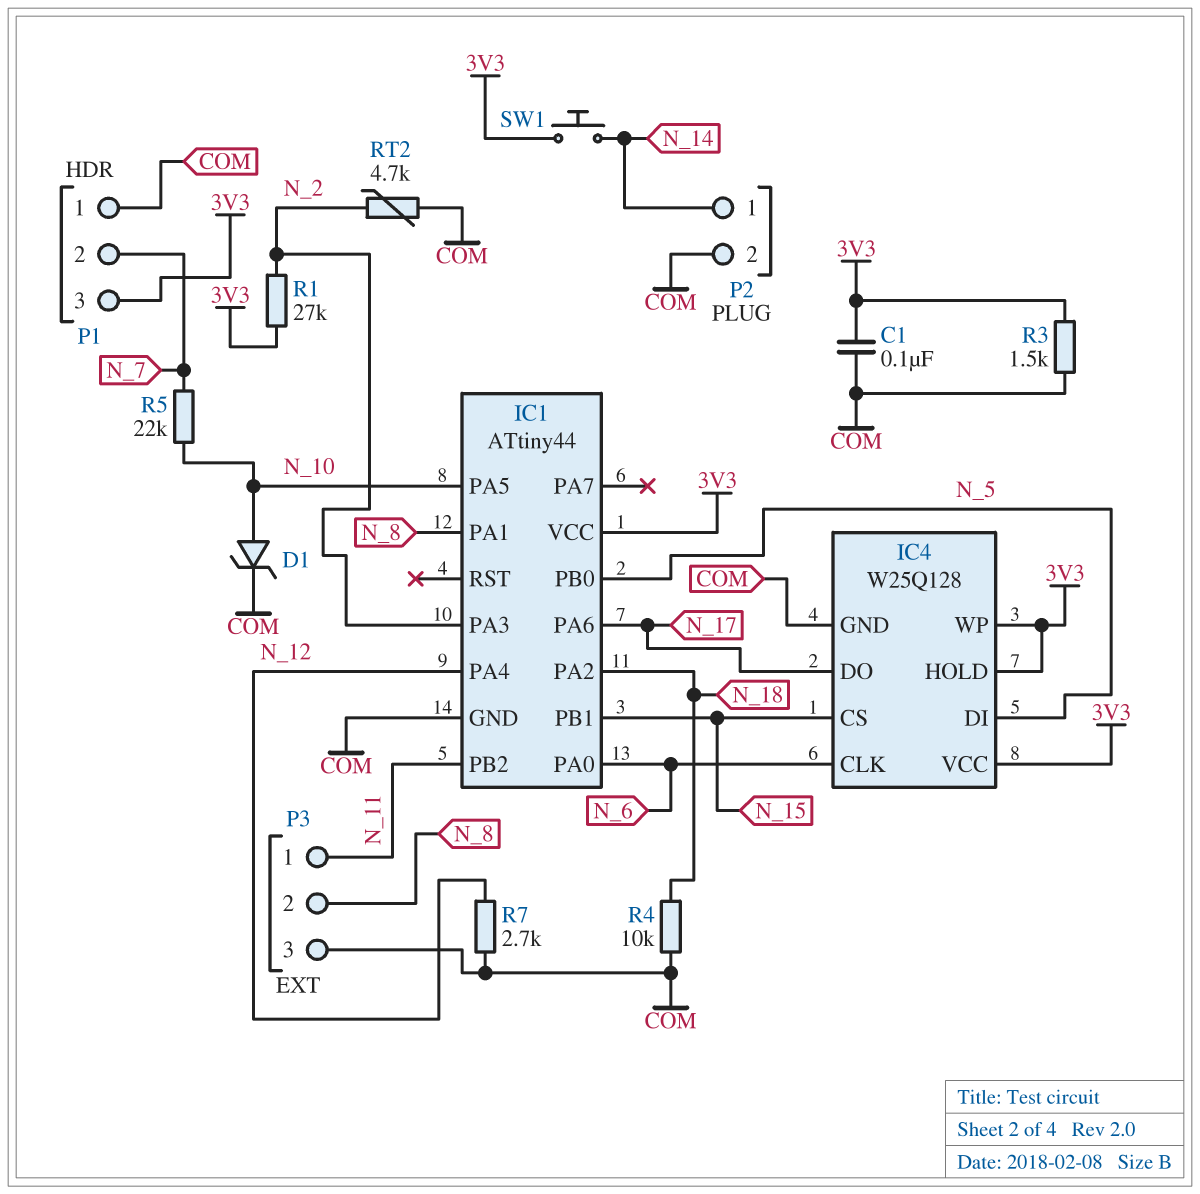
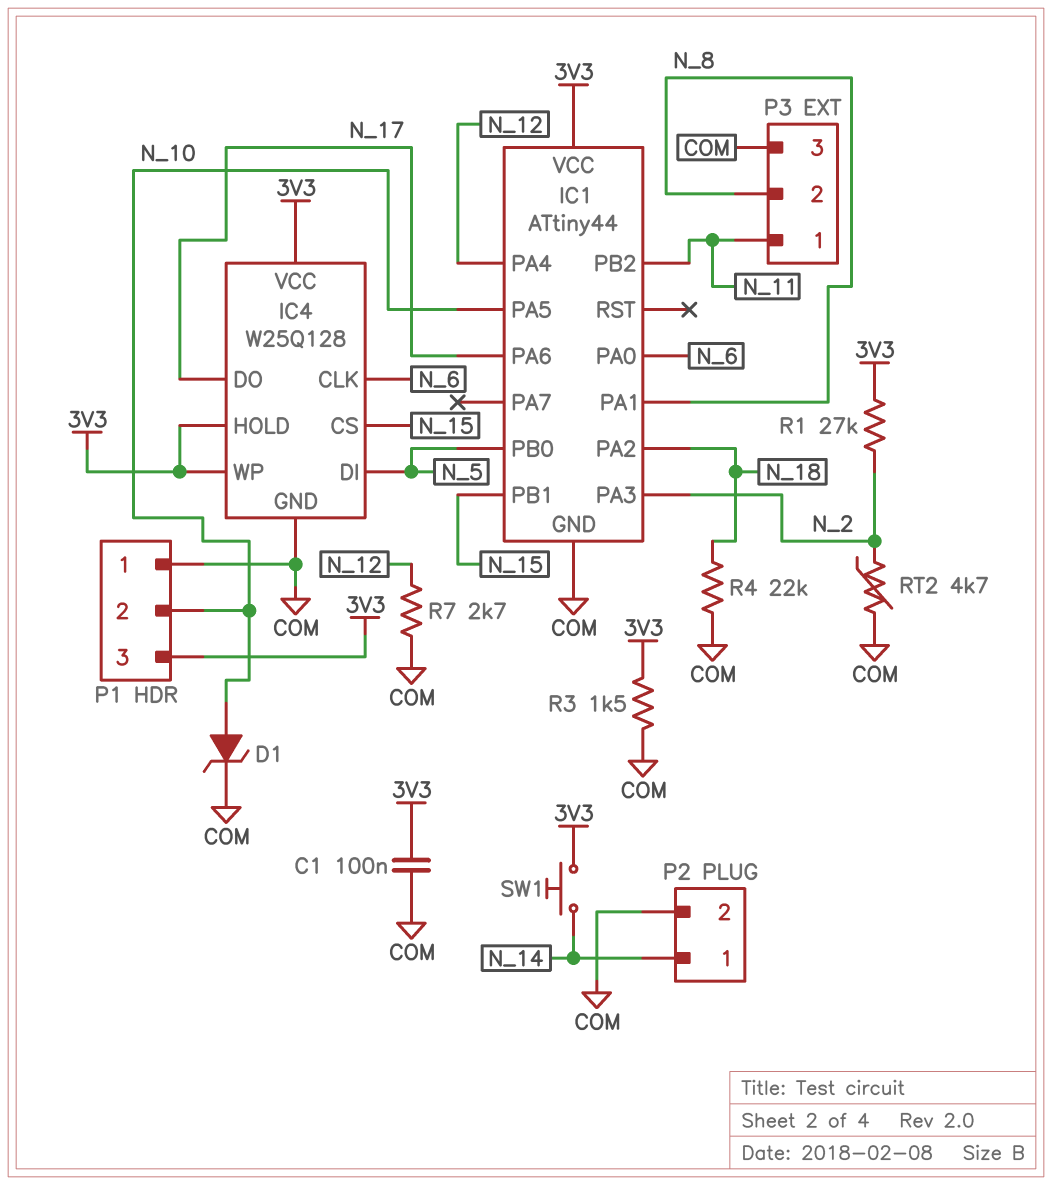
P1 pin 2: N_7 -> N_10
R4: 10k (COM, N_18) -> 22k (COM, N_18)
R5: 22k (N_7, N_10) -> none

